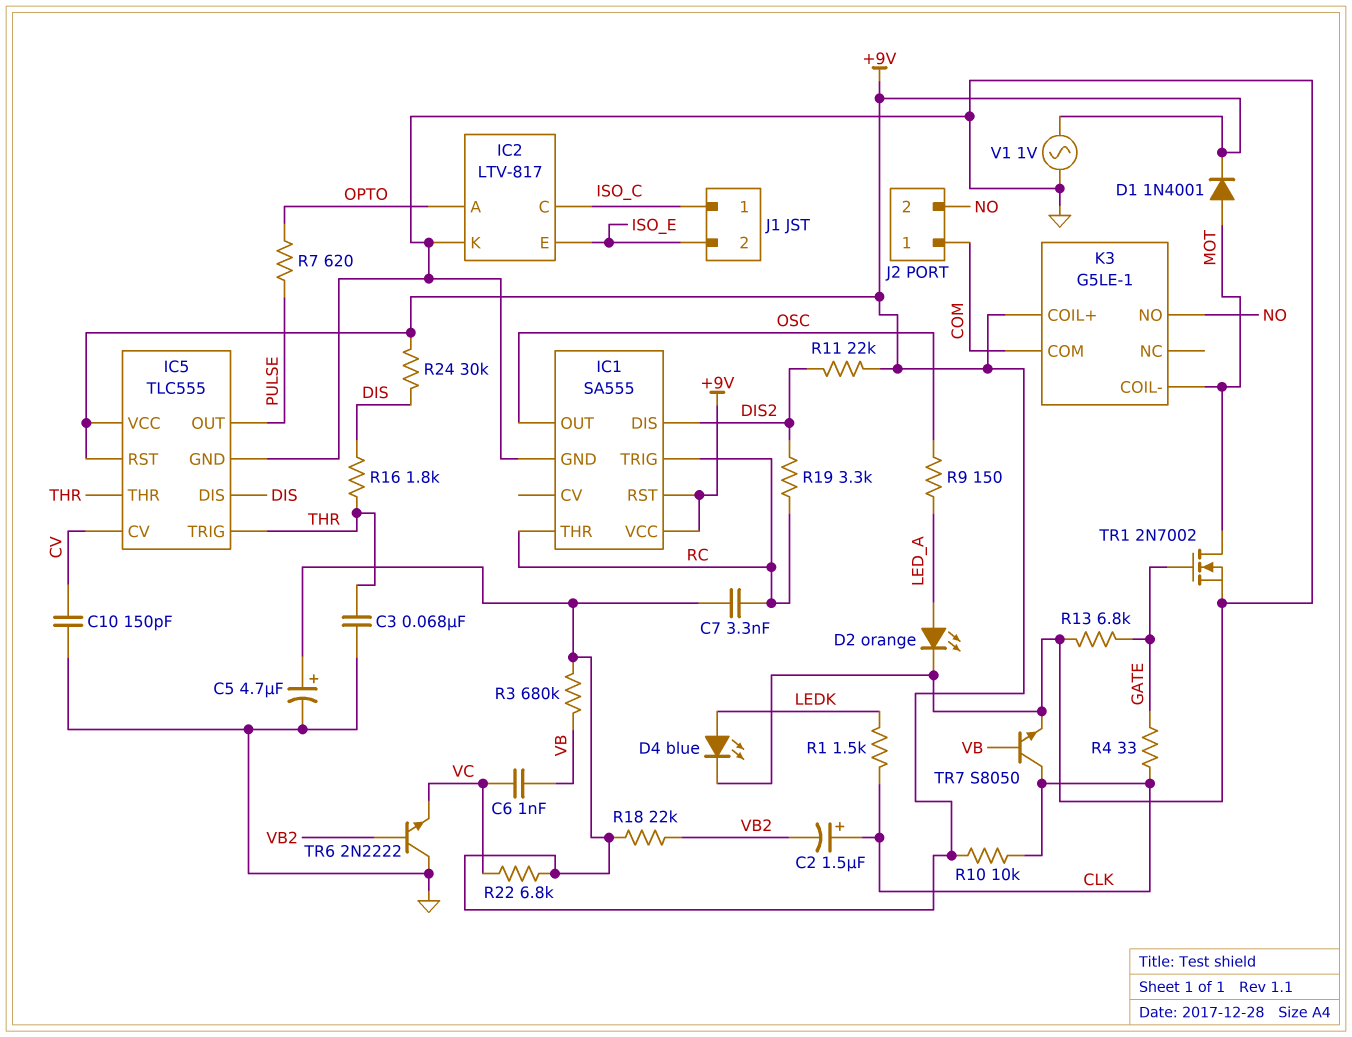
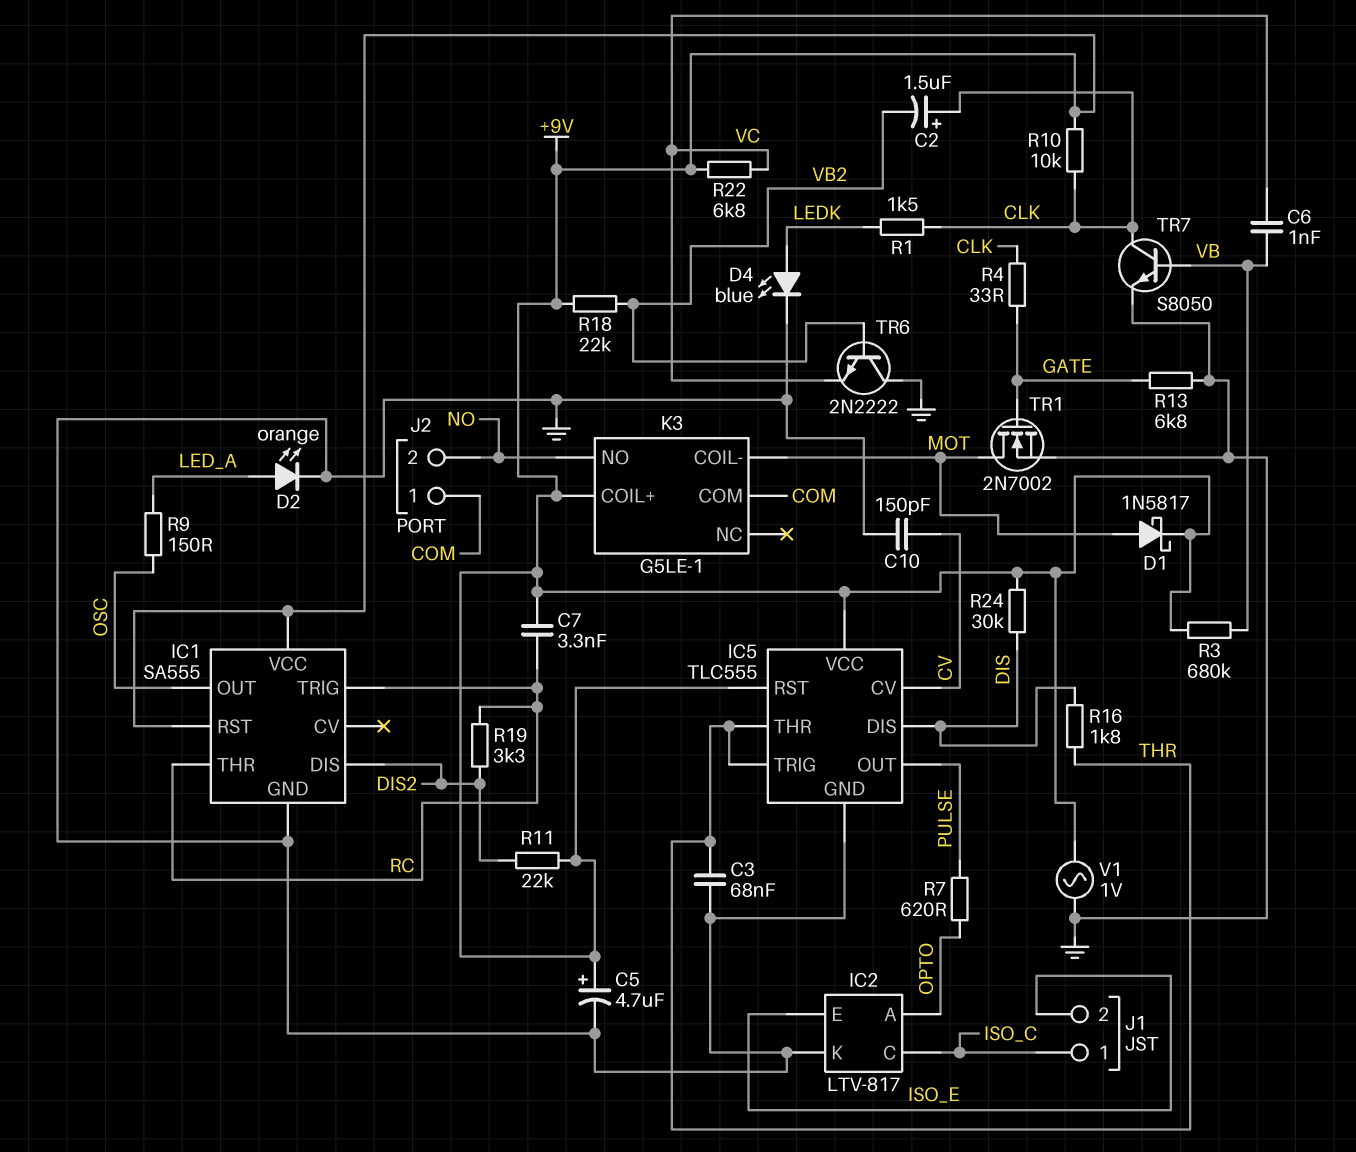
D1: diode 1N4001 (A MOT, K +9V) -> schottky 1N5817 (A MOT, K +9V)

